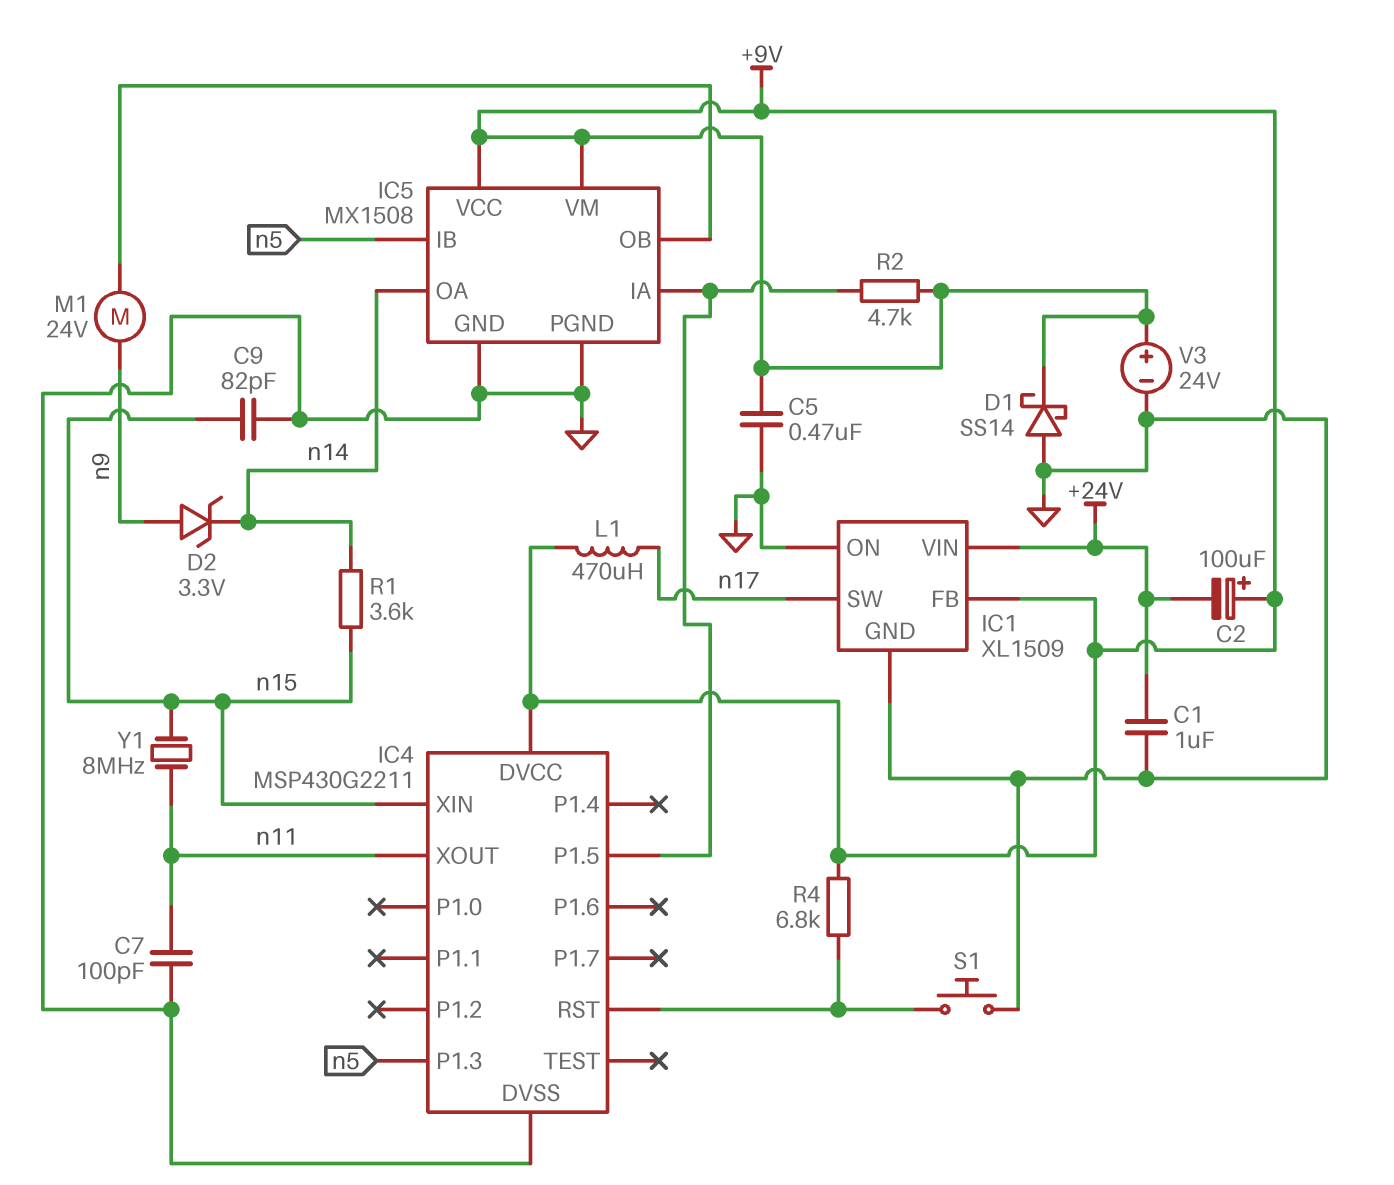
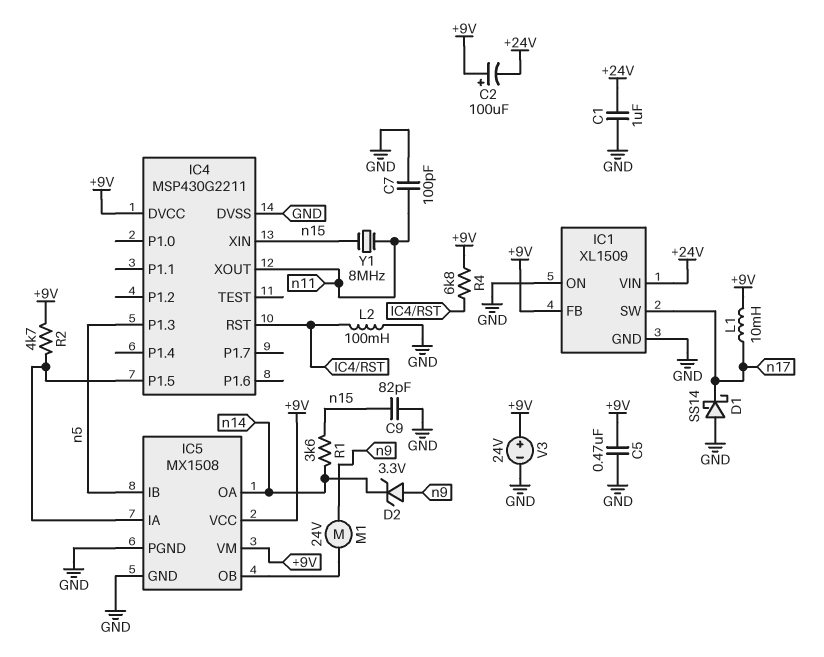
D1: schottky SS14 (A GND, K +9V) -> schottky SS14 (A GND, K n17)
L1: 470uH (+9V, n17) -> 10mH (+9V, n17)
L2: none -> 100mH (GND, IC4/RST)
S1: button (GND, IC4/RST) -> none

